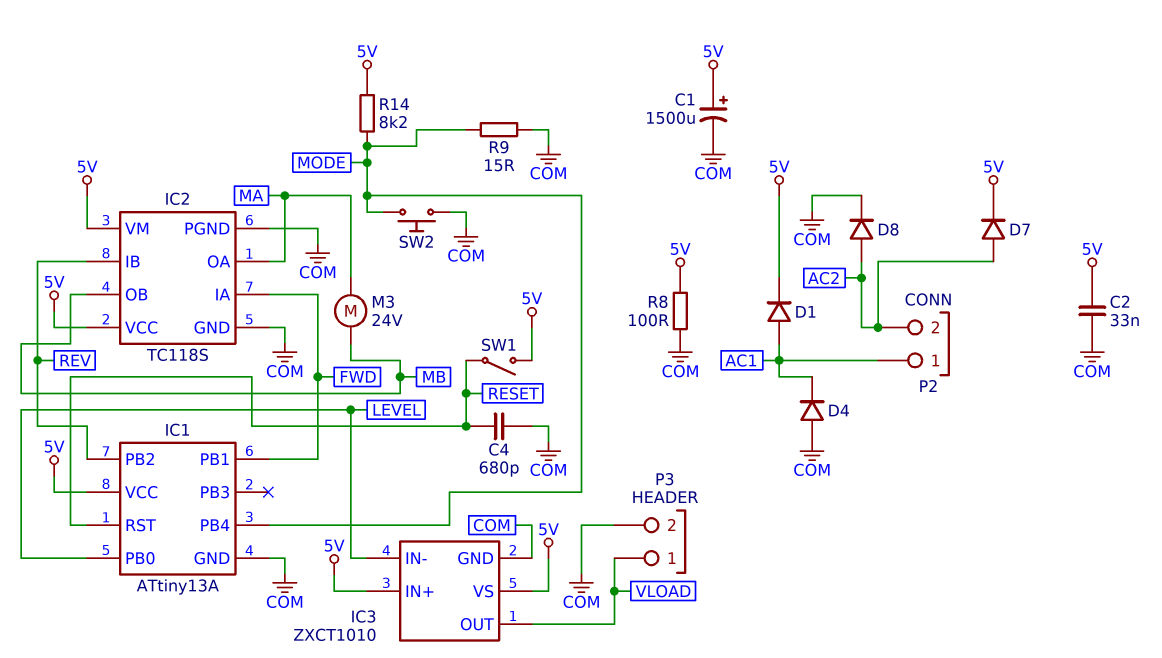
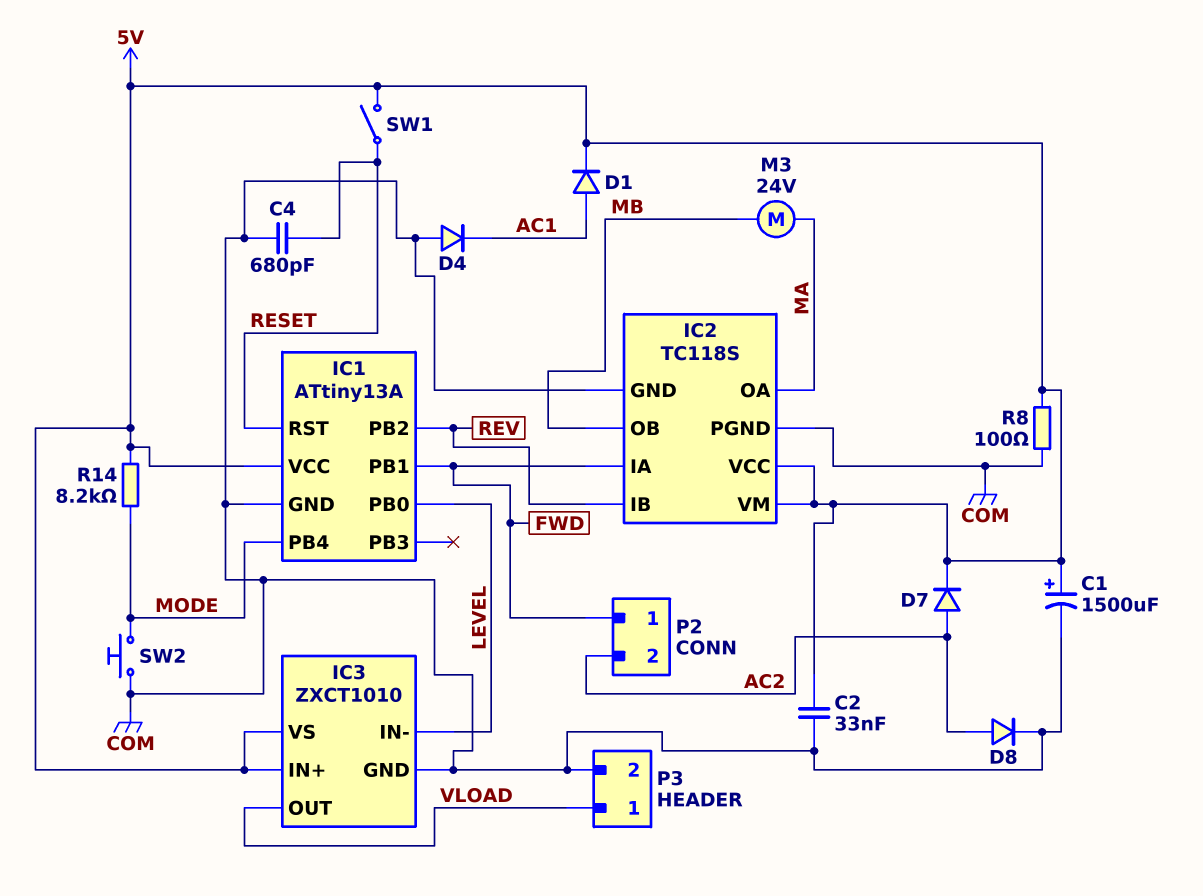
P2 pin 1: AC1 -> FWD
R9: 15 (COM, MODE) -> none

